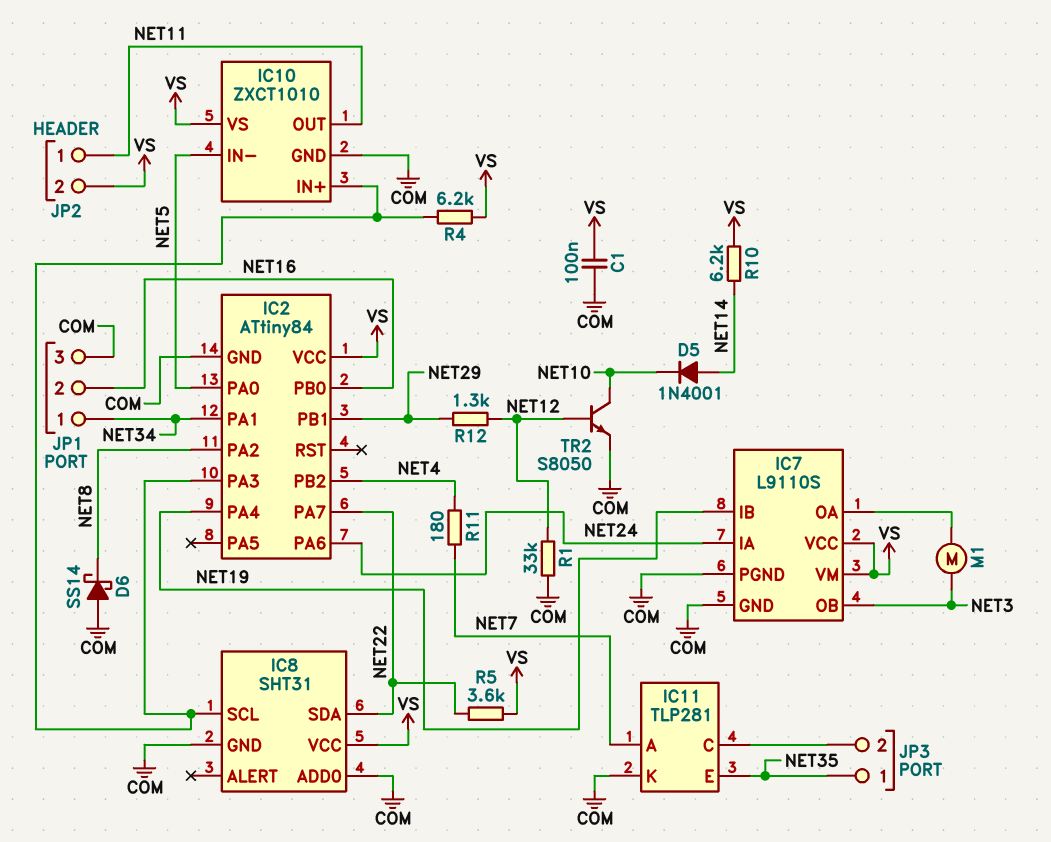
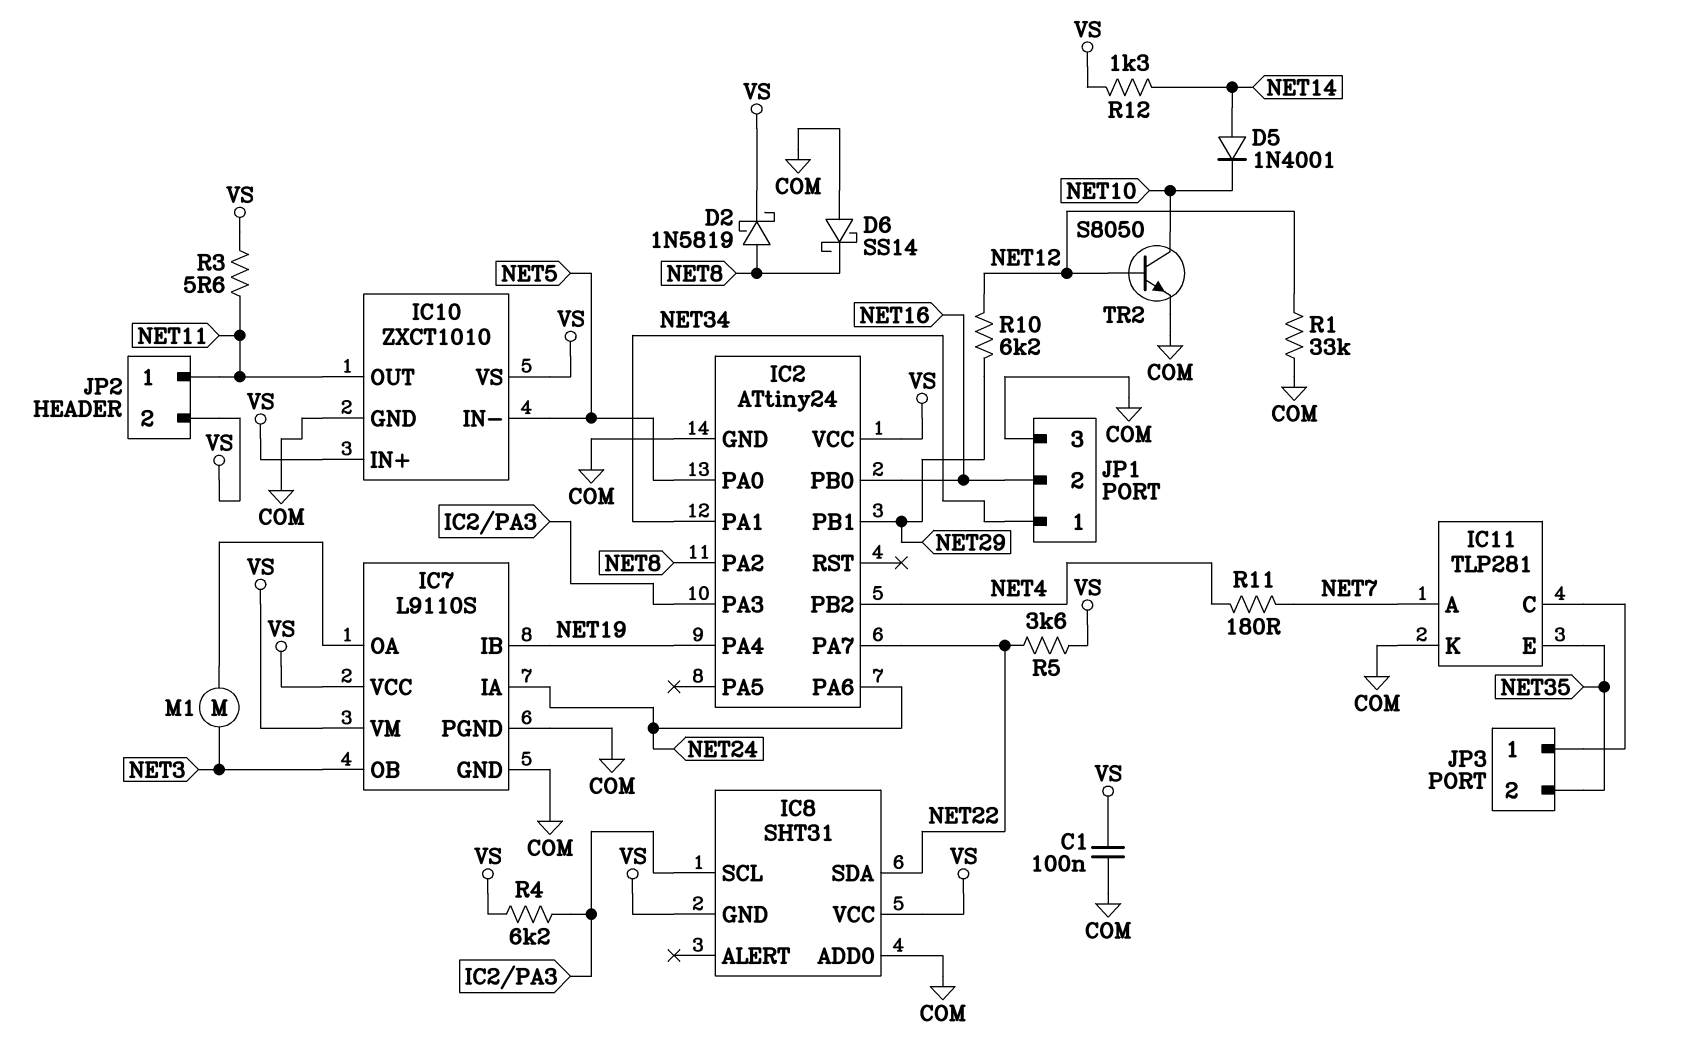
D2: none -> schottky 1N5819 (A NET8, K VS)
IC2: ATtiny84 -> ATtiny24
IC8 pin GND: COM -> VS
IC10 pin IN+: IC2/PA3 -> VS
JP3 pin 1: NET35 -> IC11/C
JP3 pin 2: IC11/C -> NET35
R3: none -> 5.6 (NET11, VS)
R10: 6.2k (NET14, VS) -> 6.2k (NET12, NET29)
R12: 1.3k (NET12, NET29) -> 1.3k (NET14, VS)

